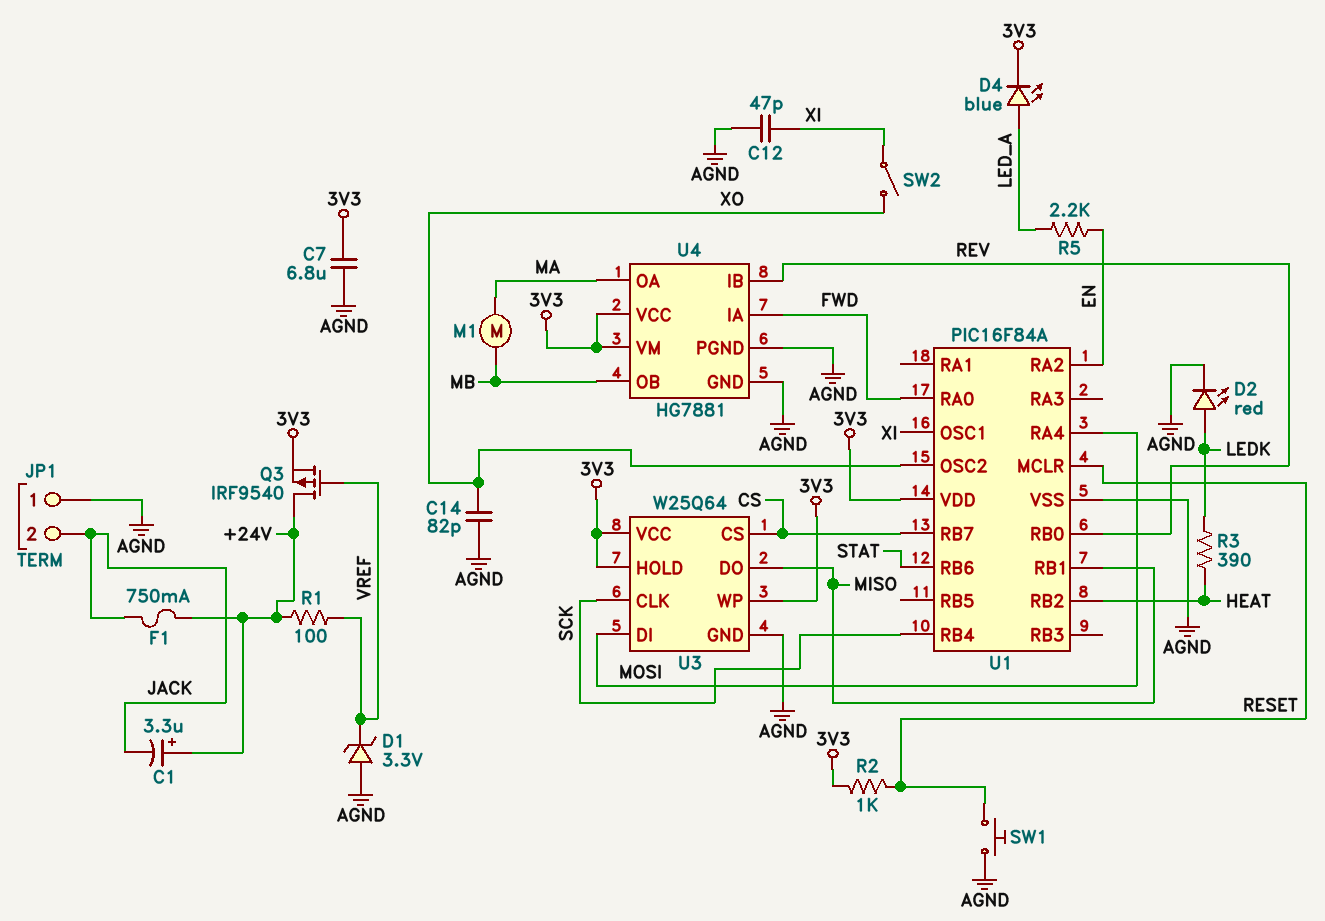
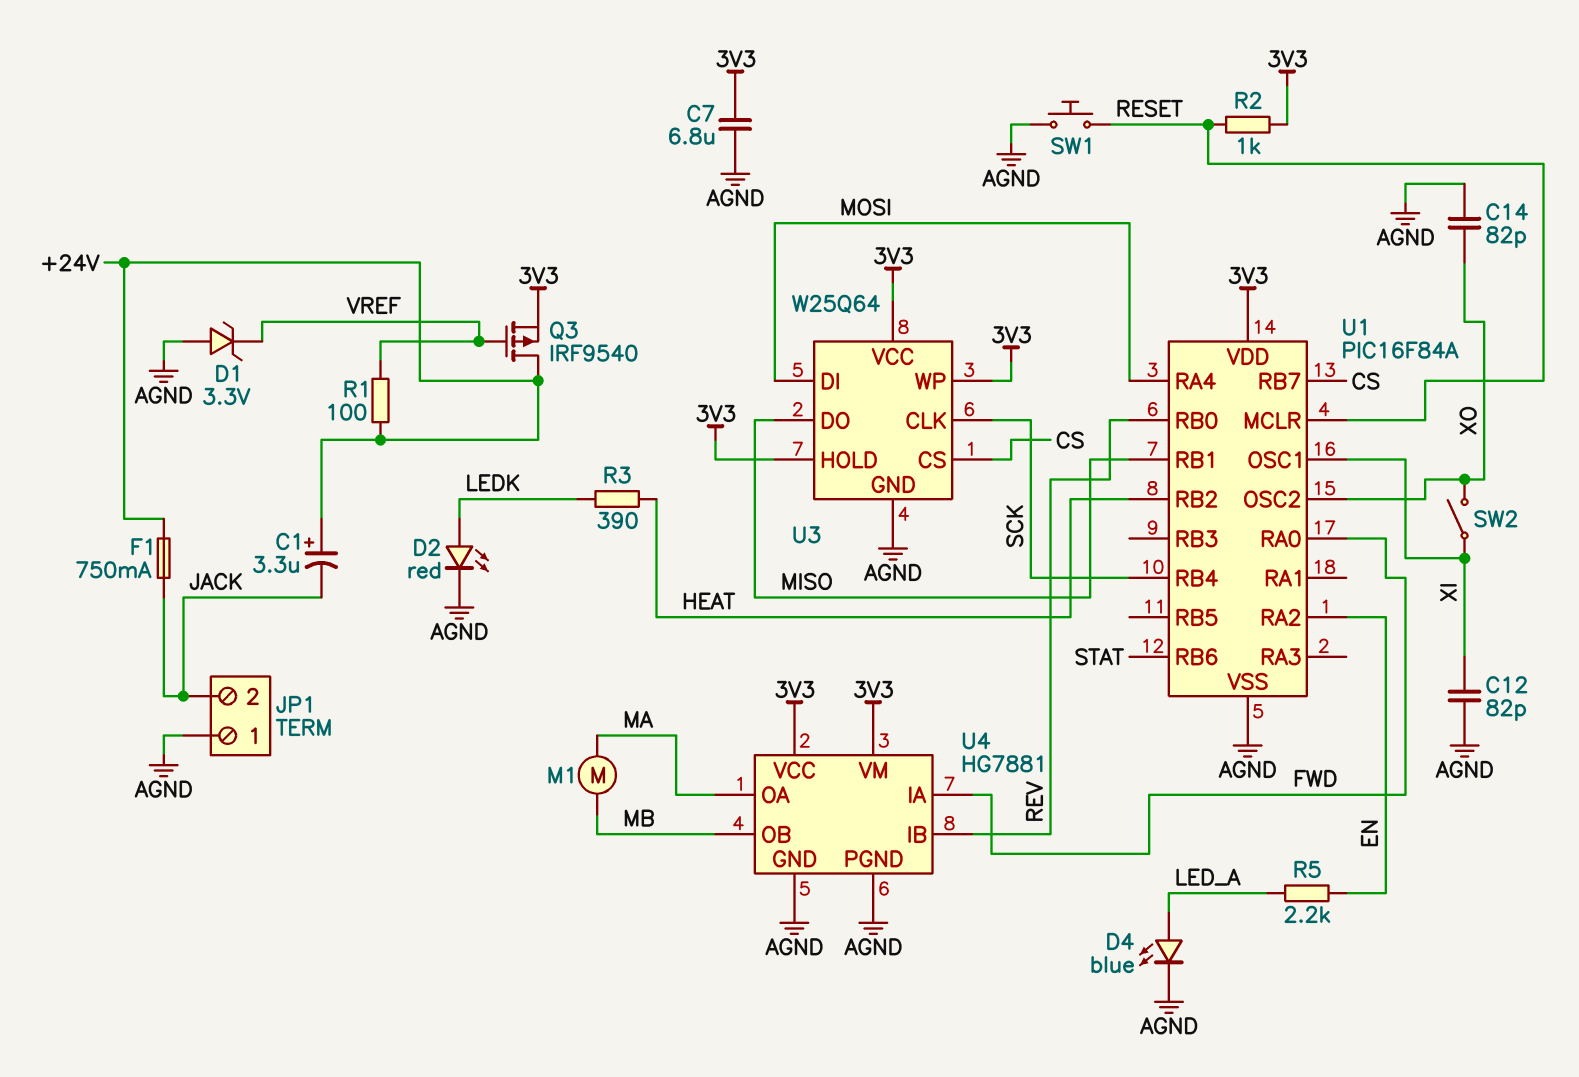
C12: 47pF (AGND, XI) -> 82pF (AGND, XI)
D4: LED blue (A LED_A, K 3V3) -> LED blue (A LED_A, K AGND)

